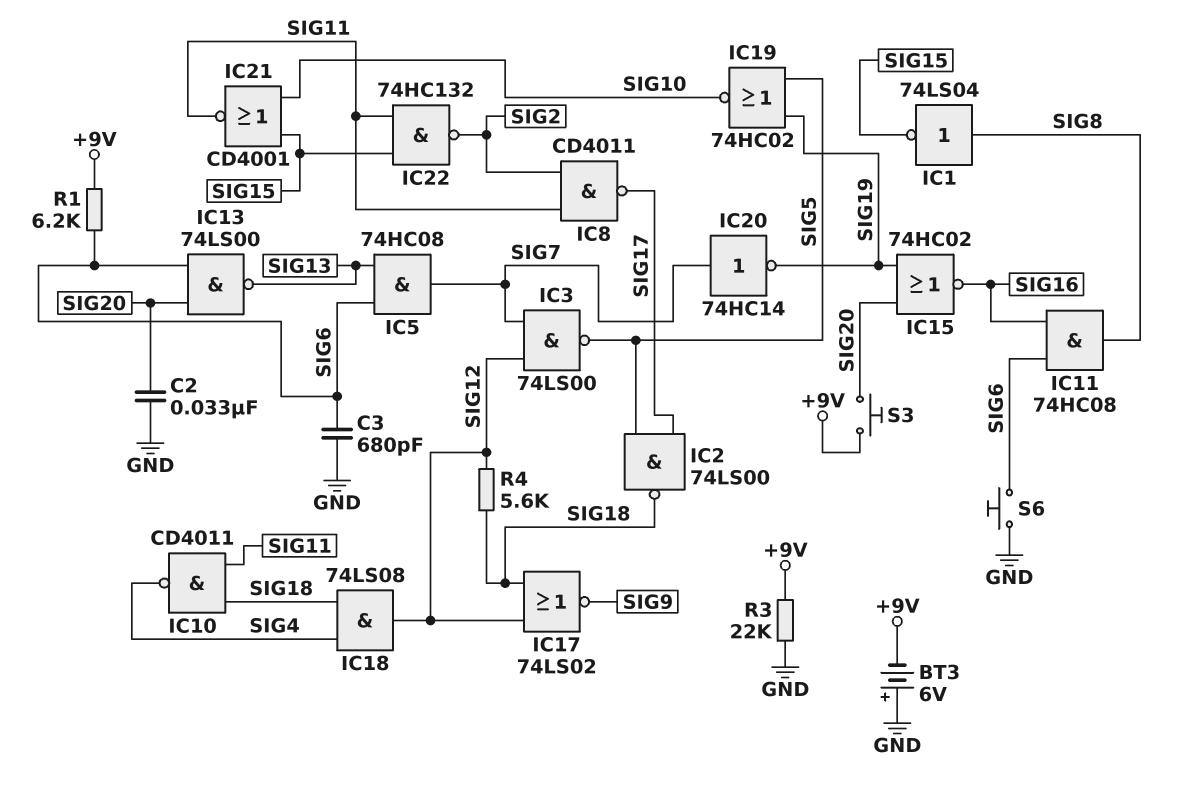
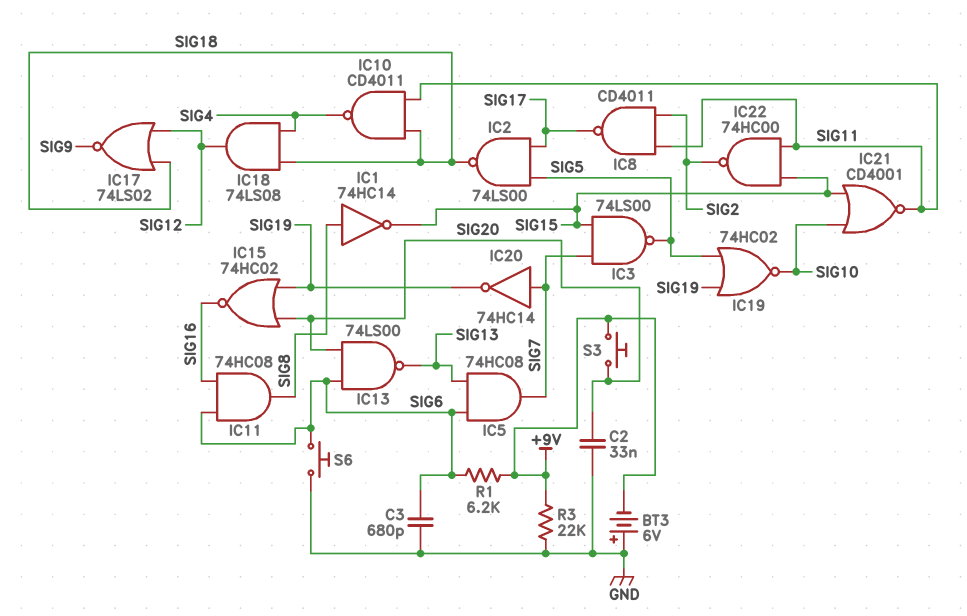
IC1: NOT 74LS04 (in SIG8, out SIG15) -> NOT 74HC14 (in SIG8, out SIG15)
IC3: NAND 74LS00 (in SIG7, in SIG12, out SIG5) -> NAND 74LS00 (in SIG7, in SIG15, out SIG5)
IC22: NAND 74HC132 (in SIG11, in SIG15, out SIG2) -> NAND 74HC00 (in SIG11, in SIG15, out SIG2)
R4: 5.6k (SIG12, SIG18) -> none

